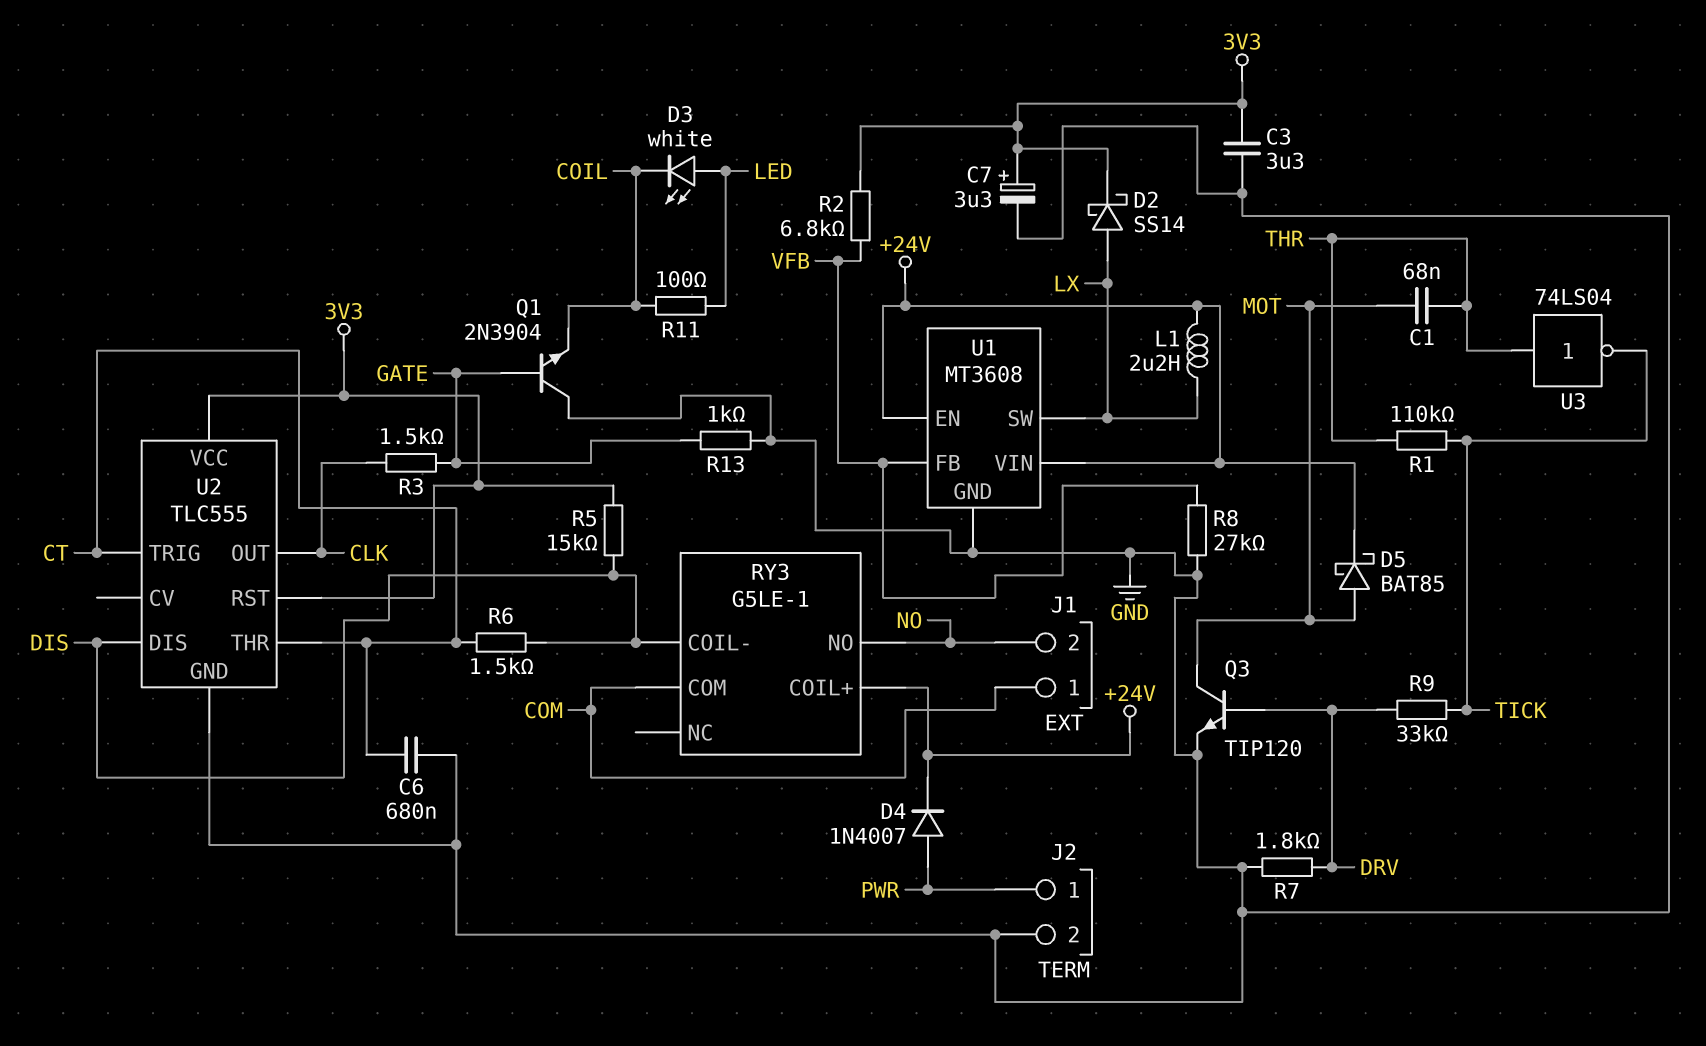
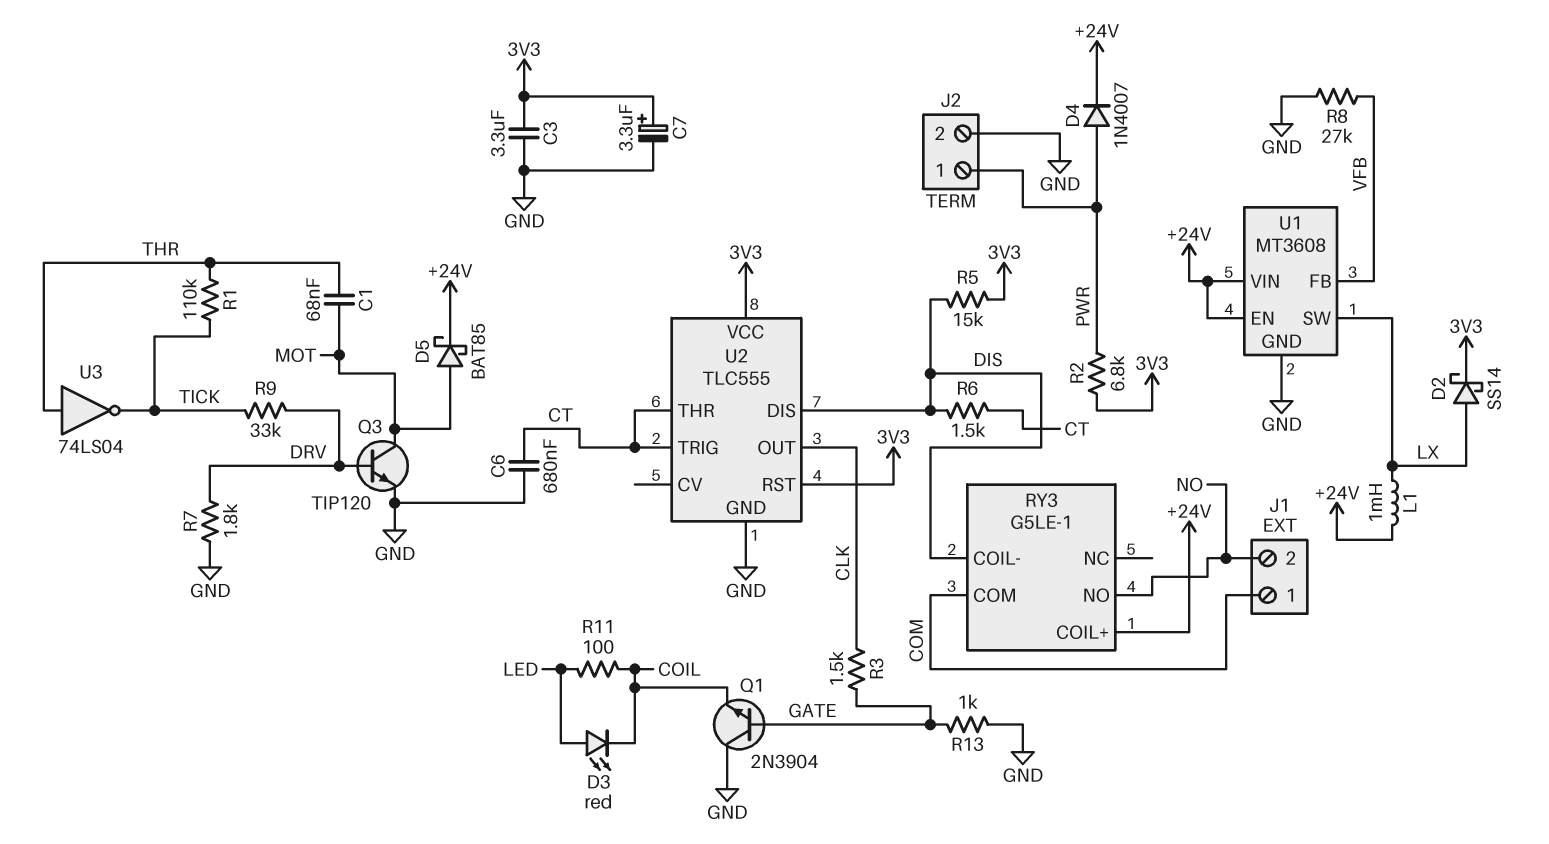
D3: LED white (A LED, K COIL) -> LED red (A LED, K COIL)
L1: 2.2uH (+24V, LX) -> 1mH (+24V, LX)
R2: 6.8k (3V3, VFB) -> 6.8k (3V3, PWR)

